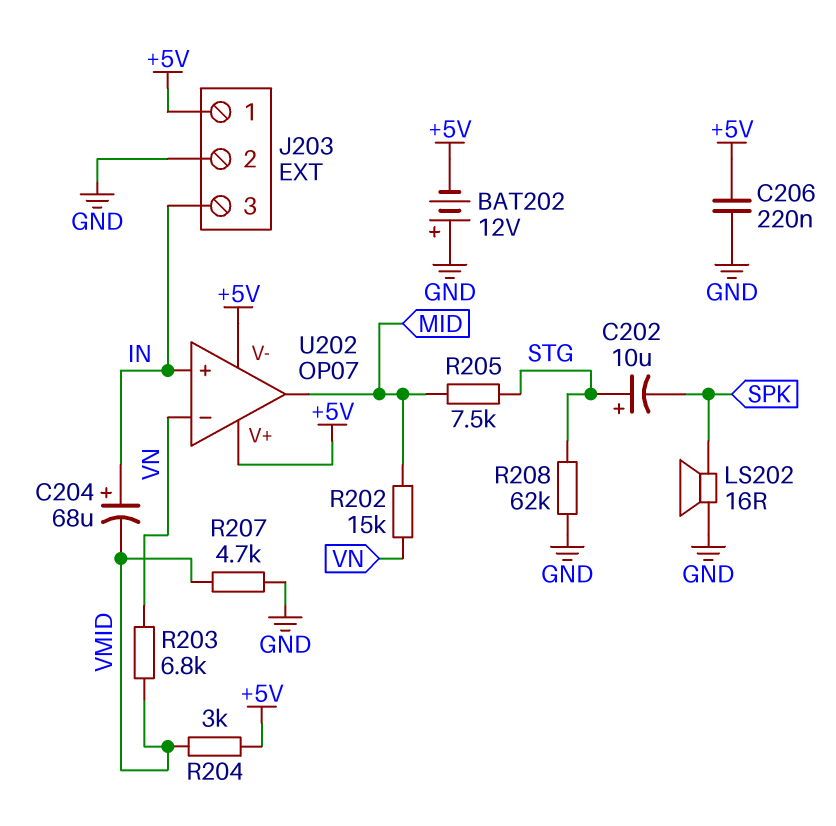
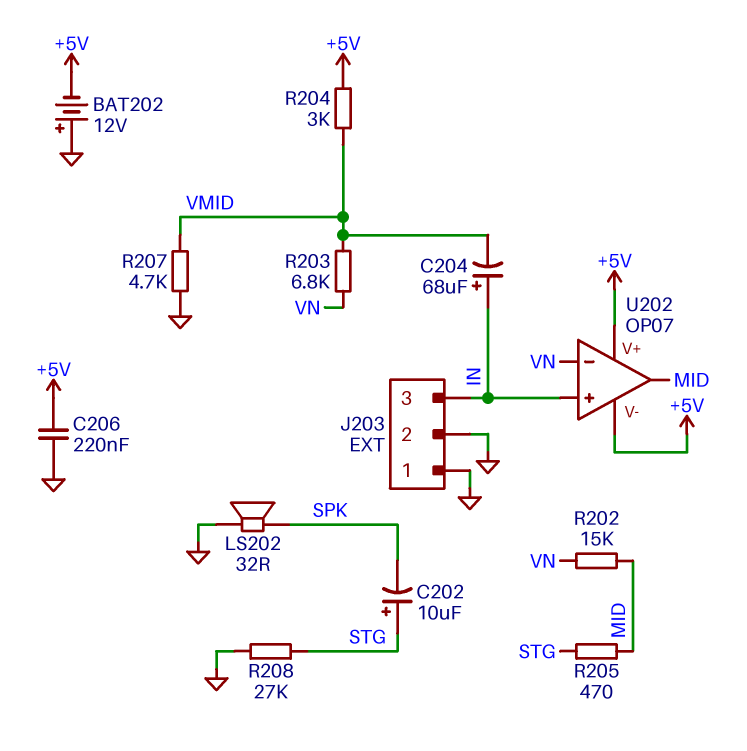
J203 pin 1: +5V -> GND
LS202: speaker 16R (GND, SPK) -> speaker 32R (GND, SPK)
R205: 7.5k (MID, STG) -> 470 (MID, STG)
R208: 62k (GND, STG) -> 27k (GND, STG)

